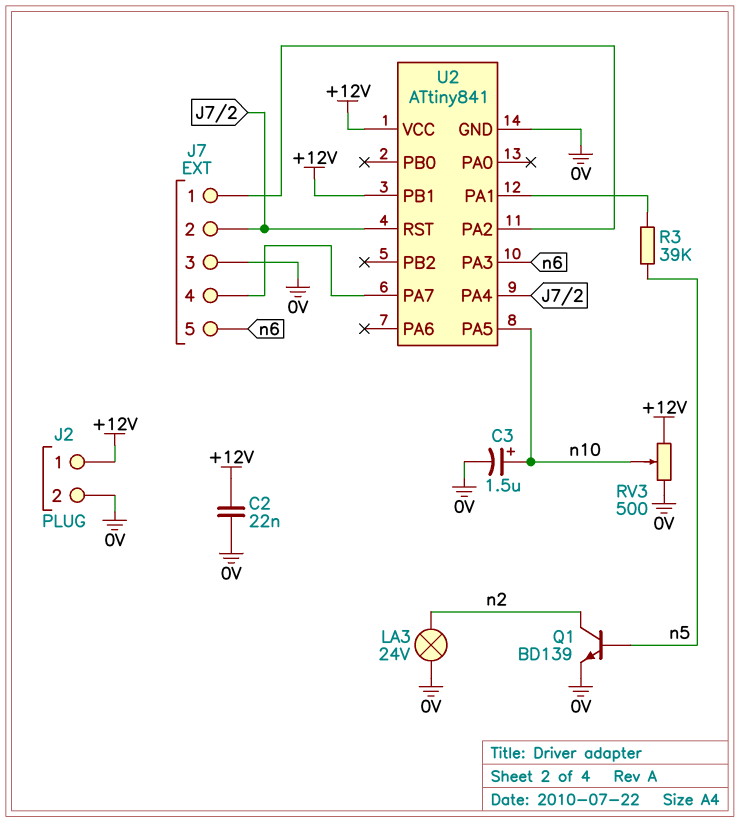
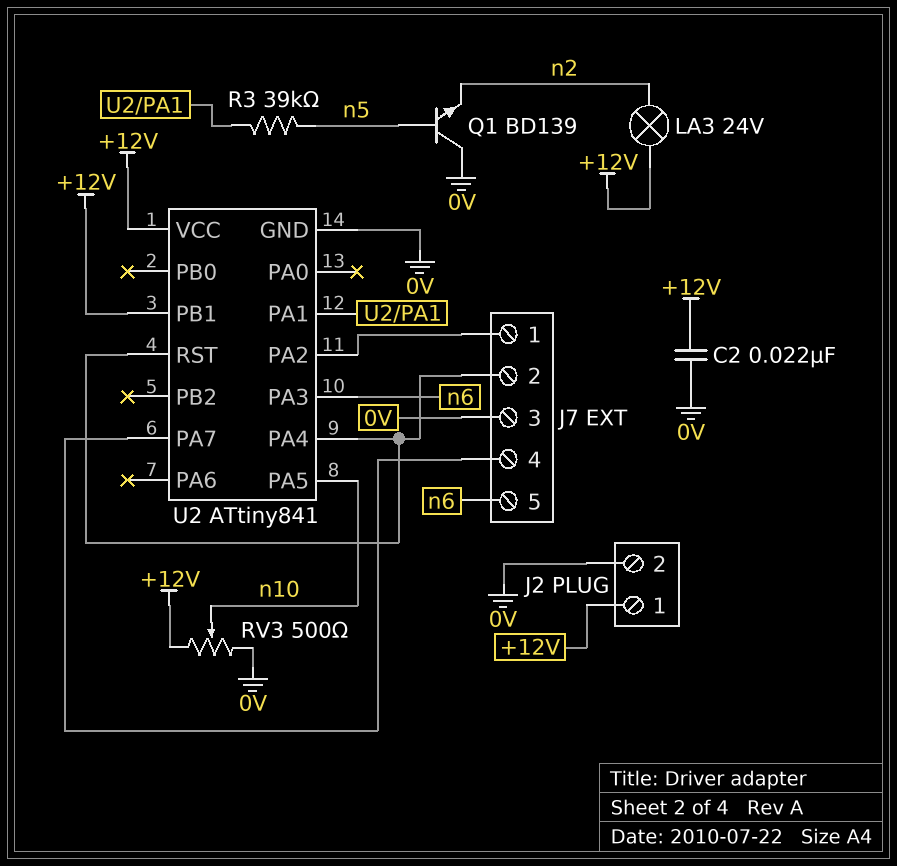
C3: 1.5uF (plus n10, minus 0V) -> none
LA3: lamp 24V (0V, n2) -> lamp 24V (+12V, n2)
Q1: NPN BD139 (B n5, C n2, E 0V) -> NPN BD139 (B n5, C 0V, E n2)

